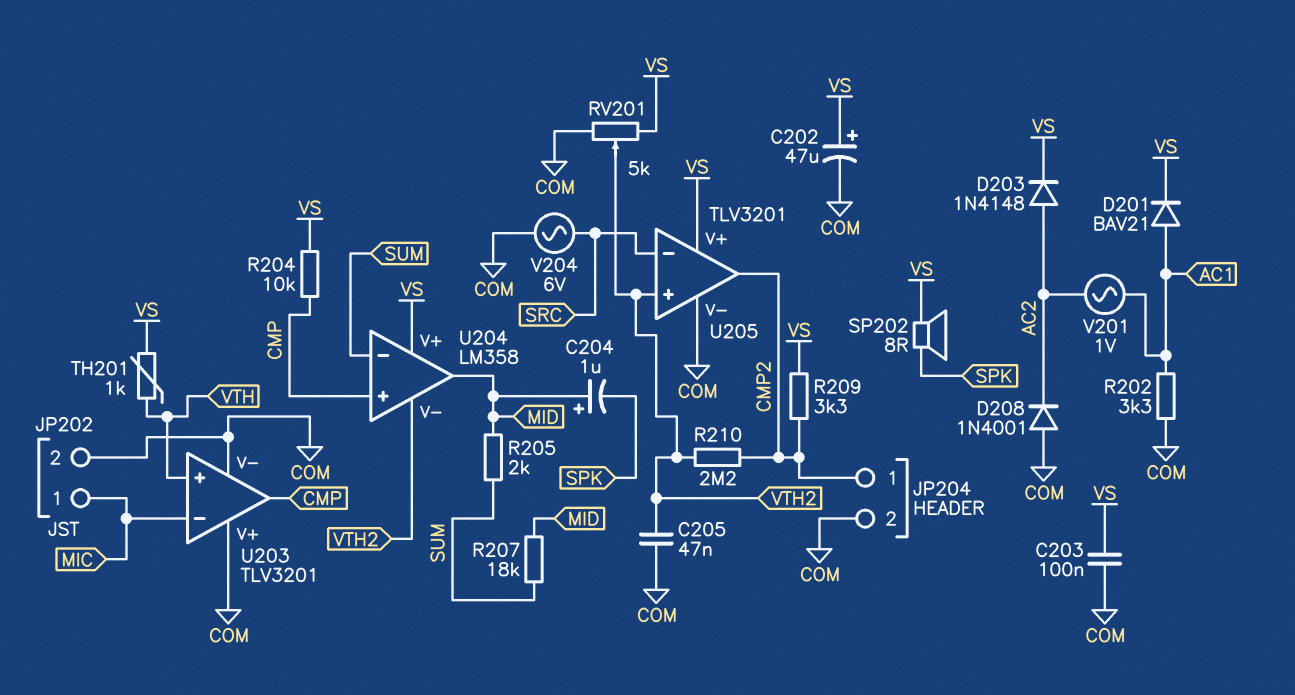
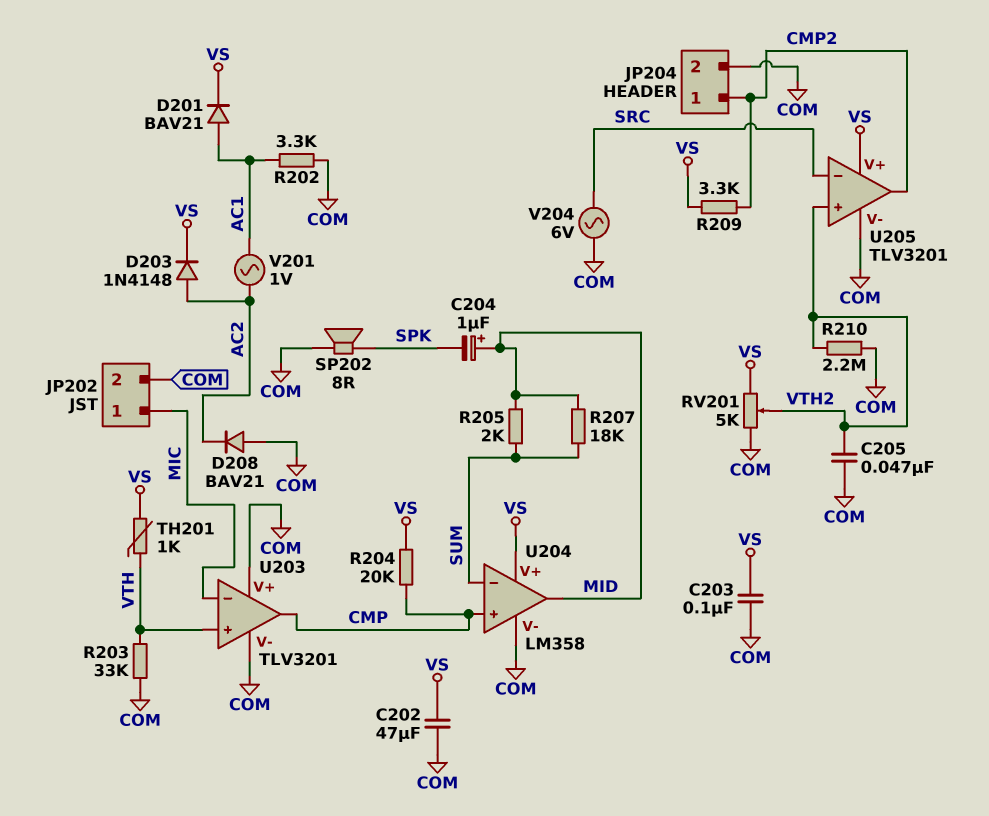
C202: 47uF (plus VS, minus COM) -> 47uF (COM, VS)
D208: diode 1N4001 (A COM, K AC2) -> diode BAV21 (A COM, K AC2)
R203: none -> 33k (COM, VTH)
R204: 10k (CMP, VS) -> 20k (CMP, VS)
R210: 2.2M (CMP2, VTH2) -> 2.2M (COM, VTH2)
SP202: speaker 8R (SPK, VS) -> speaker 8R (COM, SPK)
U204 pin V-: VTH2 -> COM

